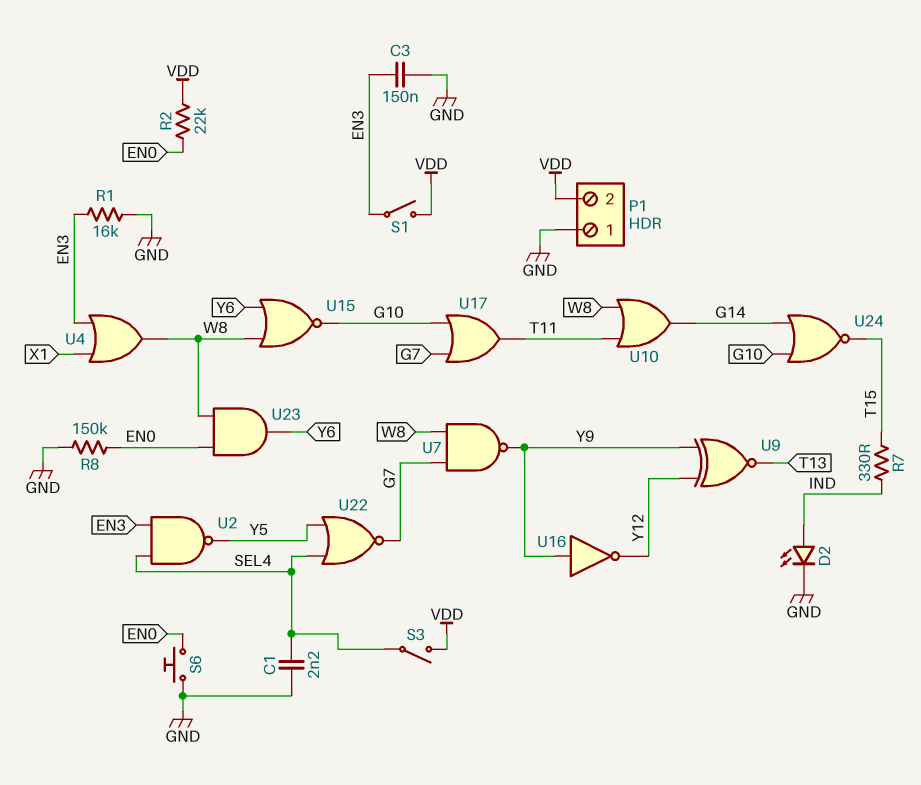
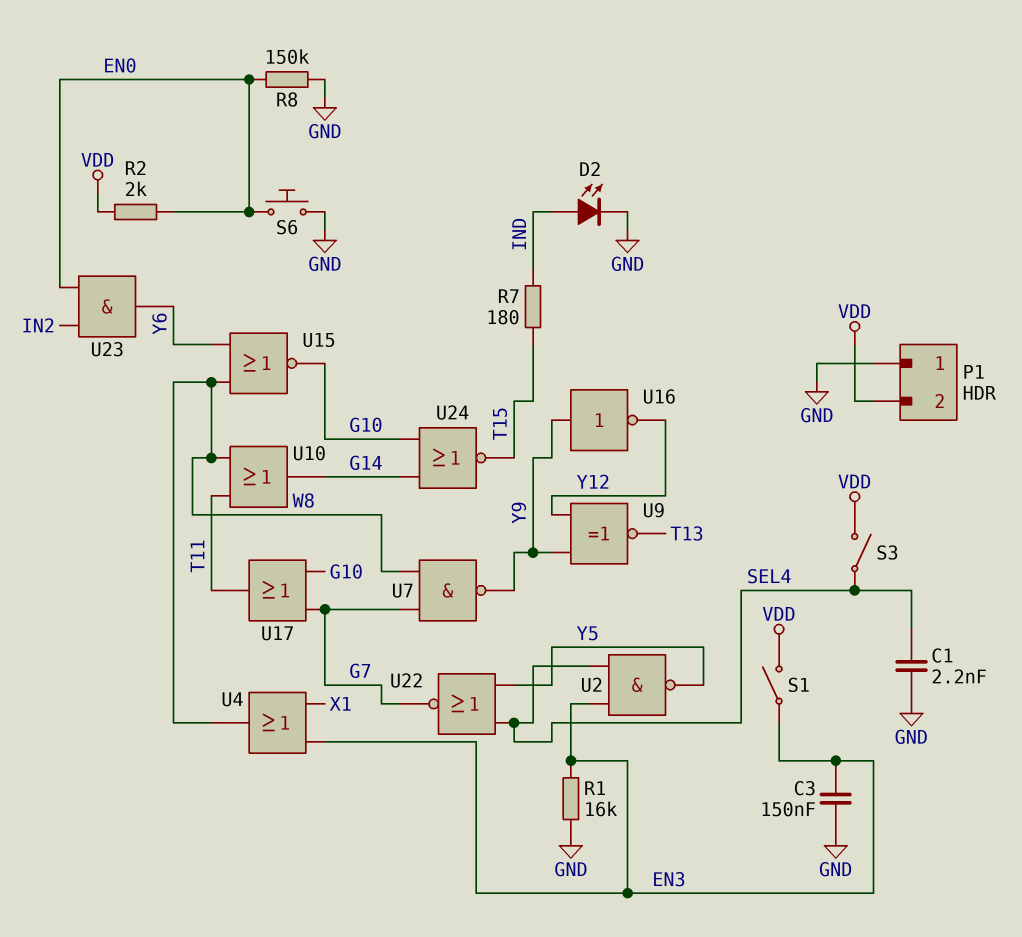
R2: 22k (EN0, VDD) -> 2k (EN0, VDD)
R7: 330 (IND, T15) -> 180 (IND, T15)
U23: AND (in EN0, in W8, out Y6) -> AND (in EN0, in IN2, out Y6)

